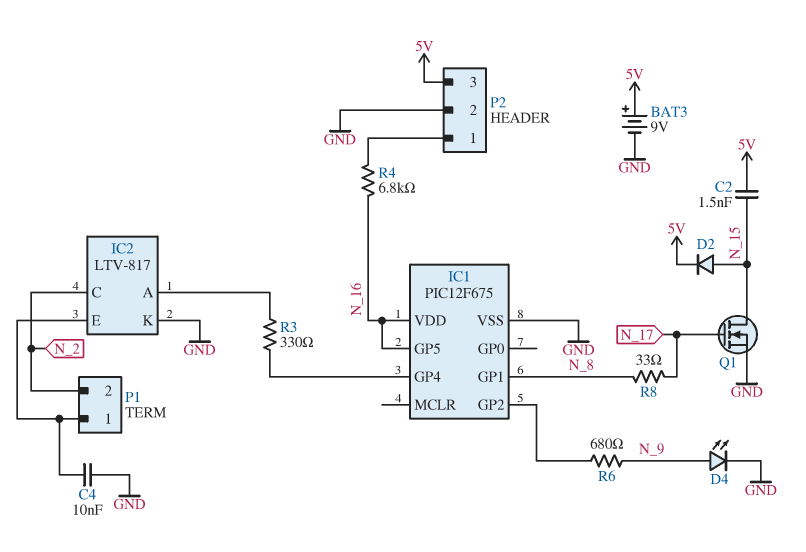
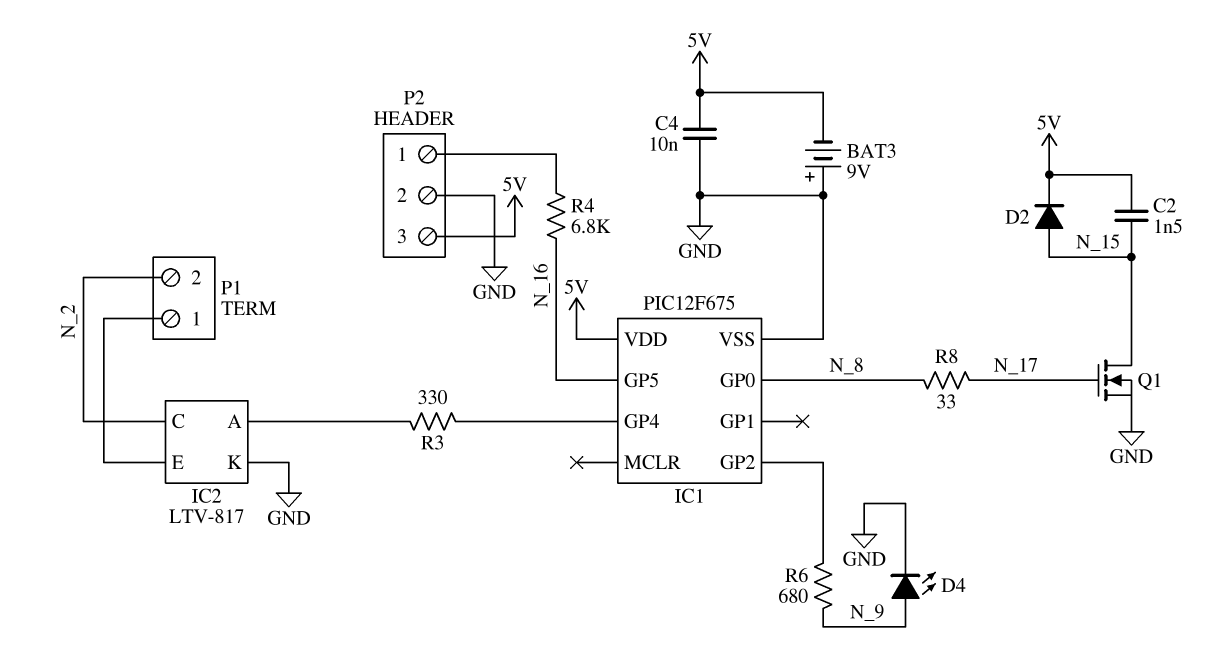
BAT3: 9V (plus 5V, minus GND) -> 9V (plus GND, minus 5V)
C4: 10nF (GND, IC2/E) -> 10nF (5V, GND)
IC1 pin GP0: none -> N_8
IC1 pin GP1: N_8 -> none
IC1 pin VDD: N_16 -> 5V

